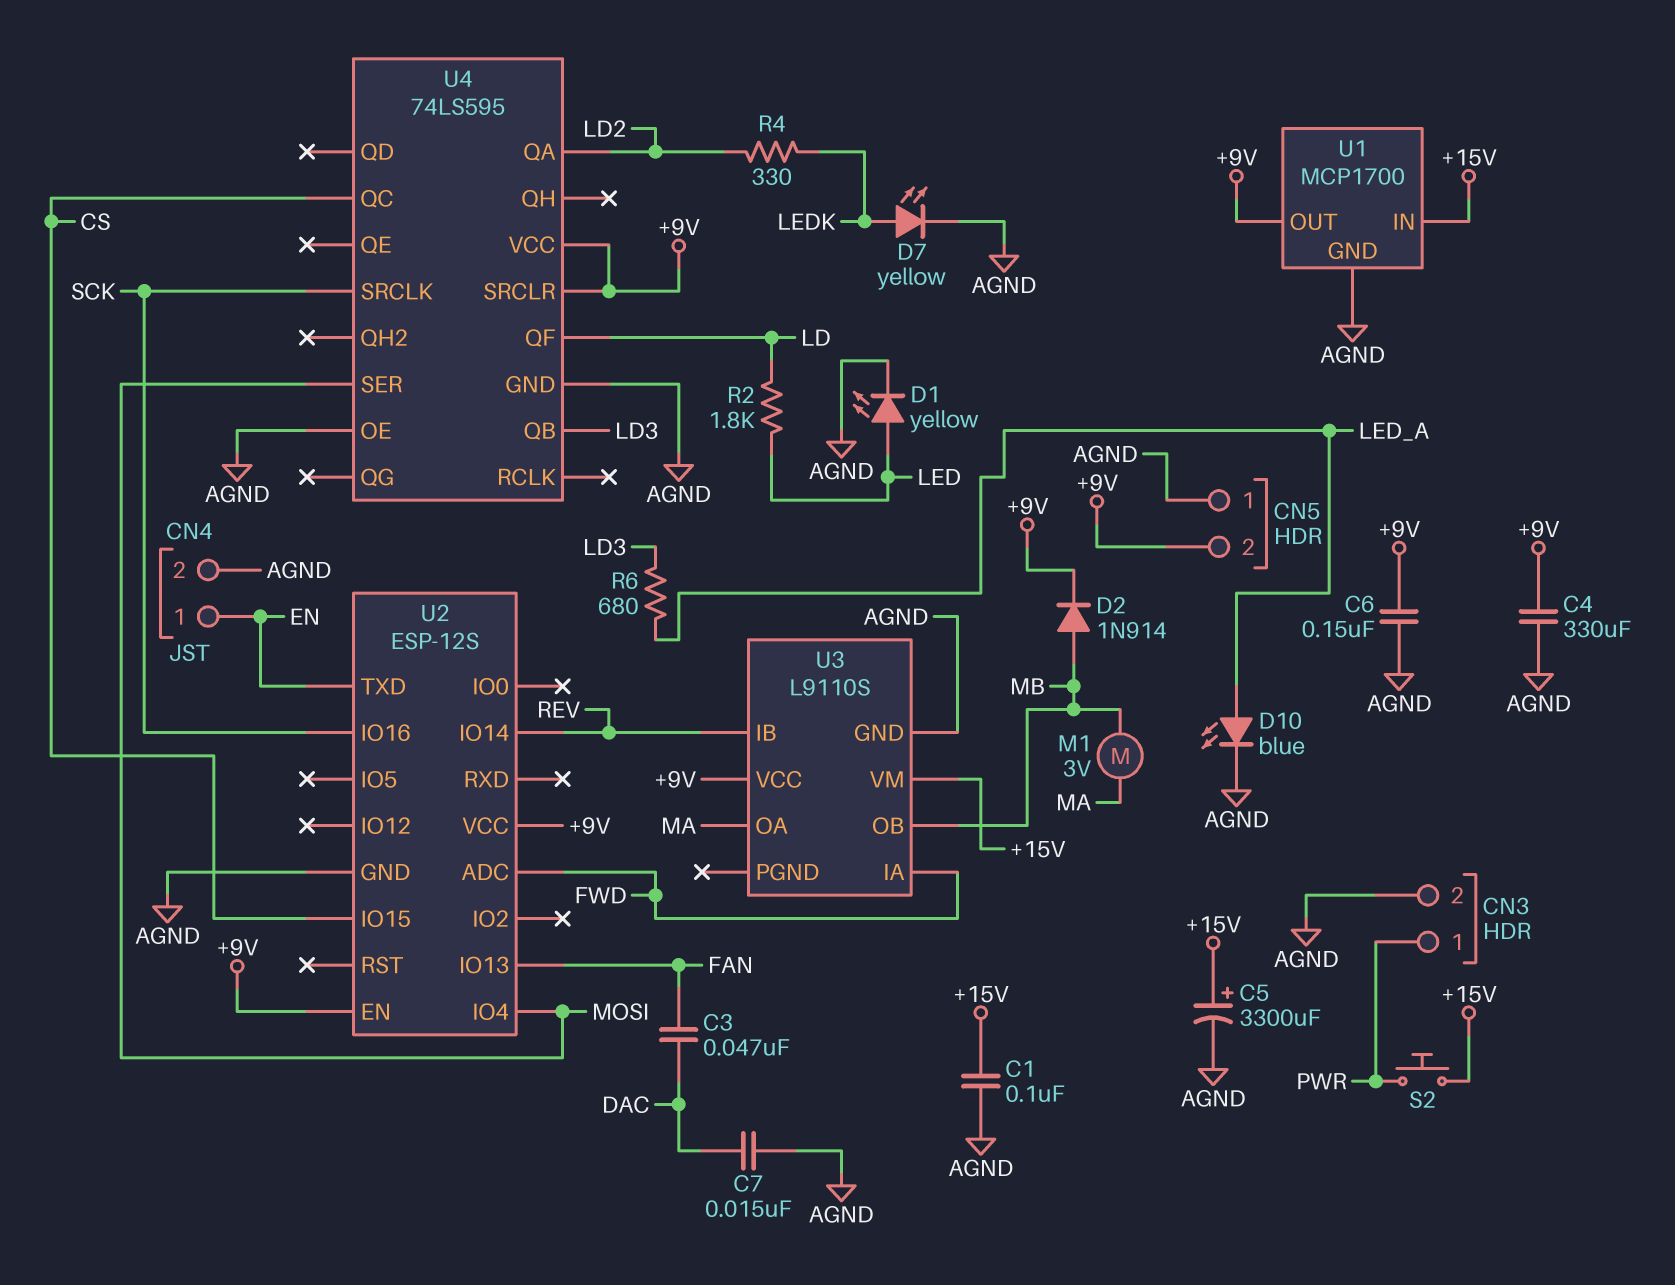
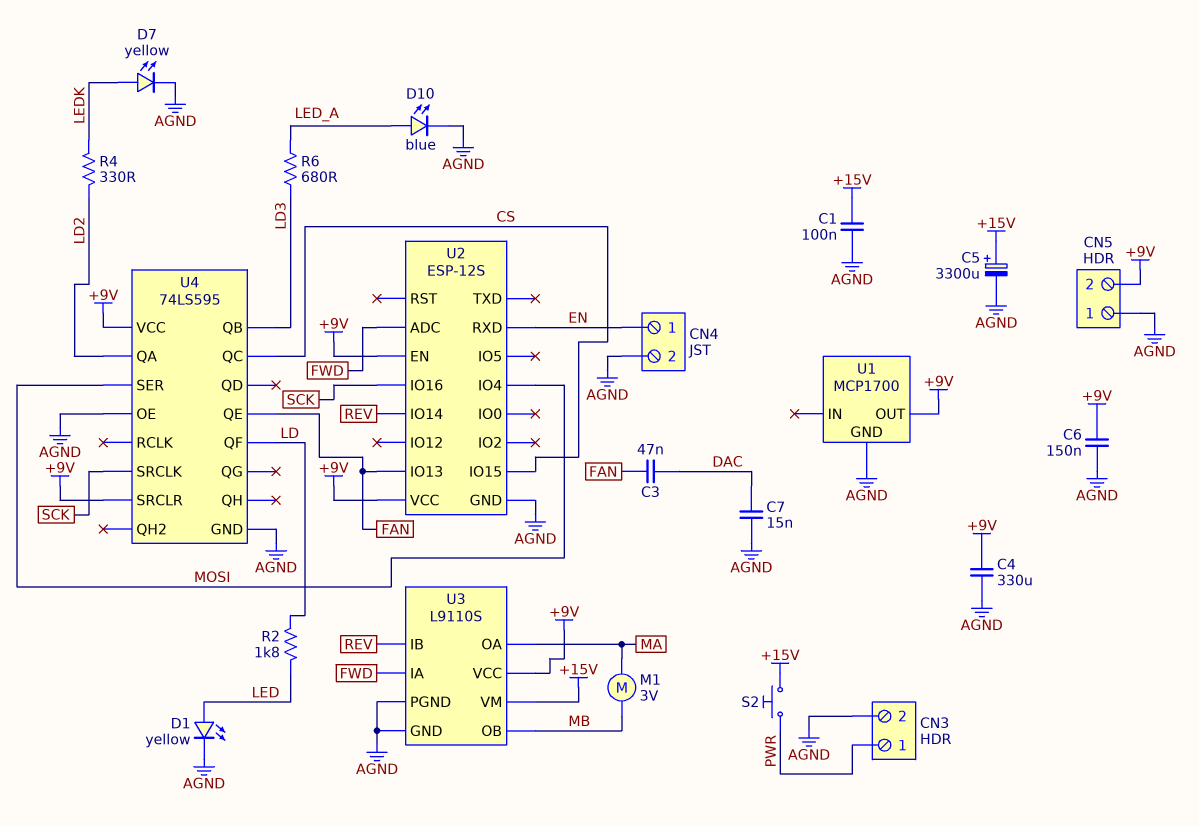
D2: diode 1N914 (A MB, K +9V) -> none
U1 pin IN: +15V -> none
U2 pin RXD: none -> EN
U2 pin TXD: EN -> none
U3 pin PGND: none -> AGND
U4 pin QE: none -> FAN

